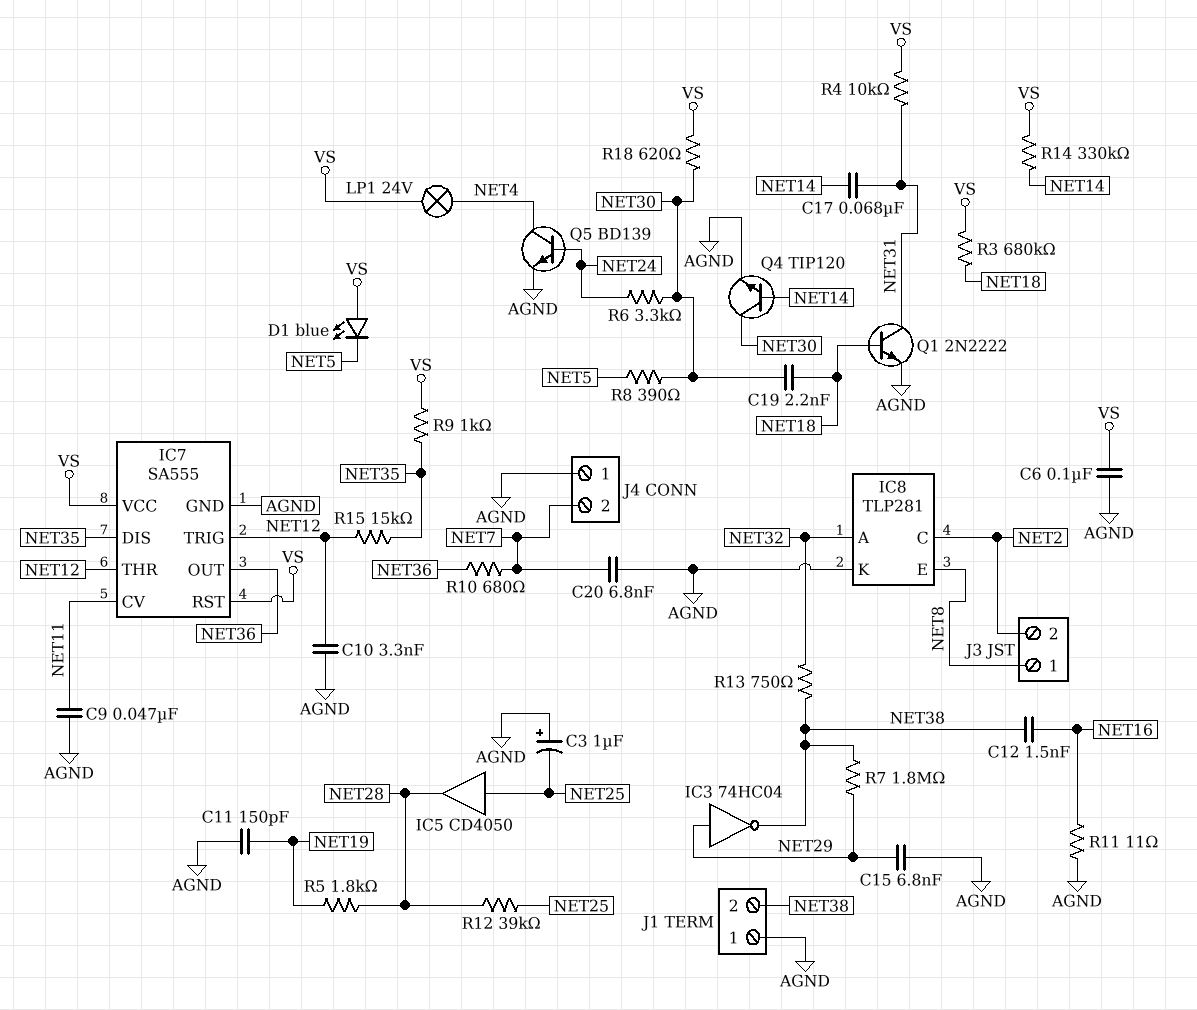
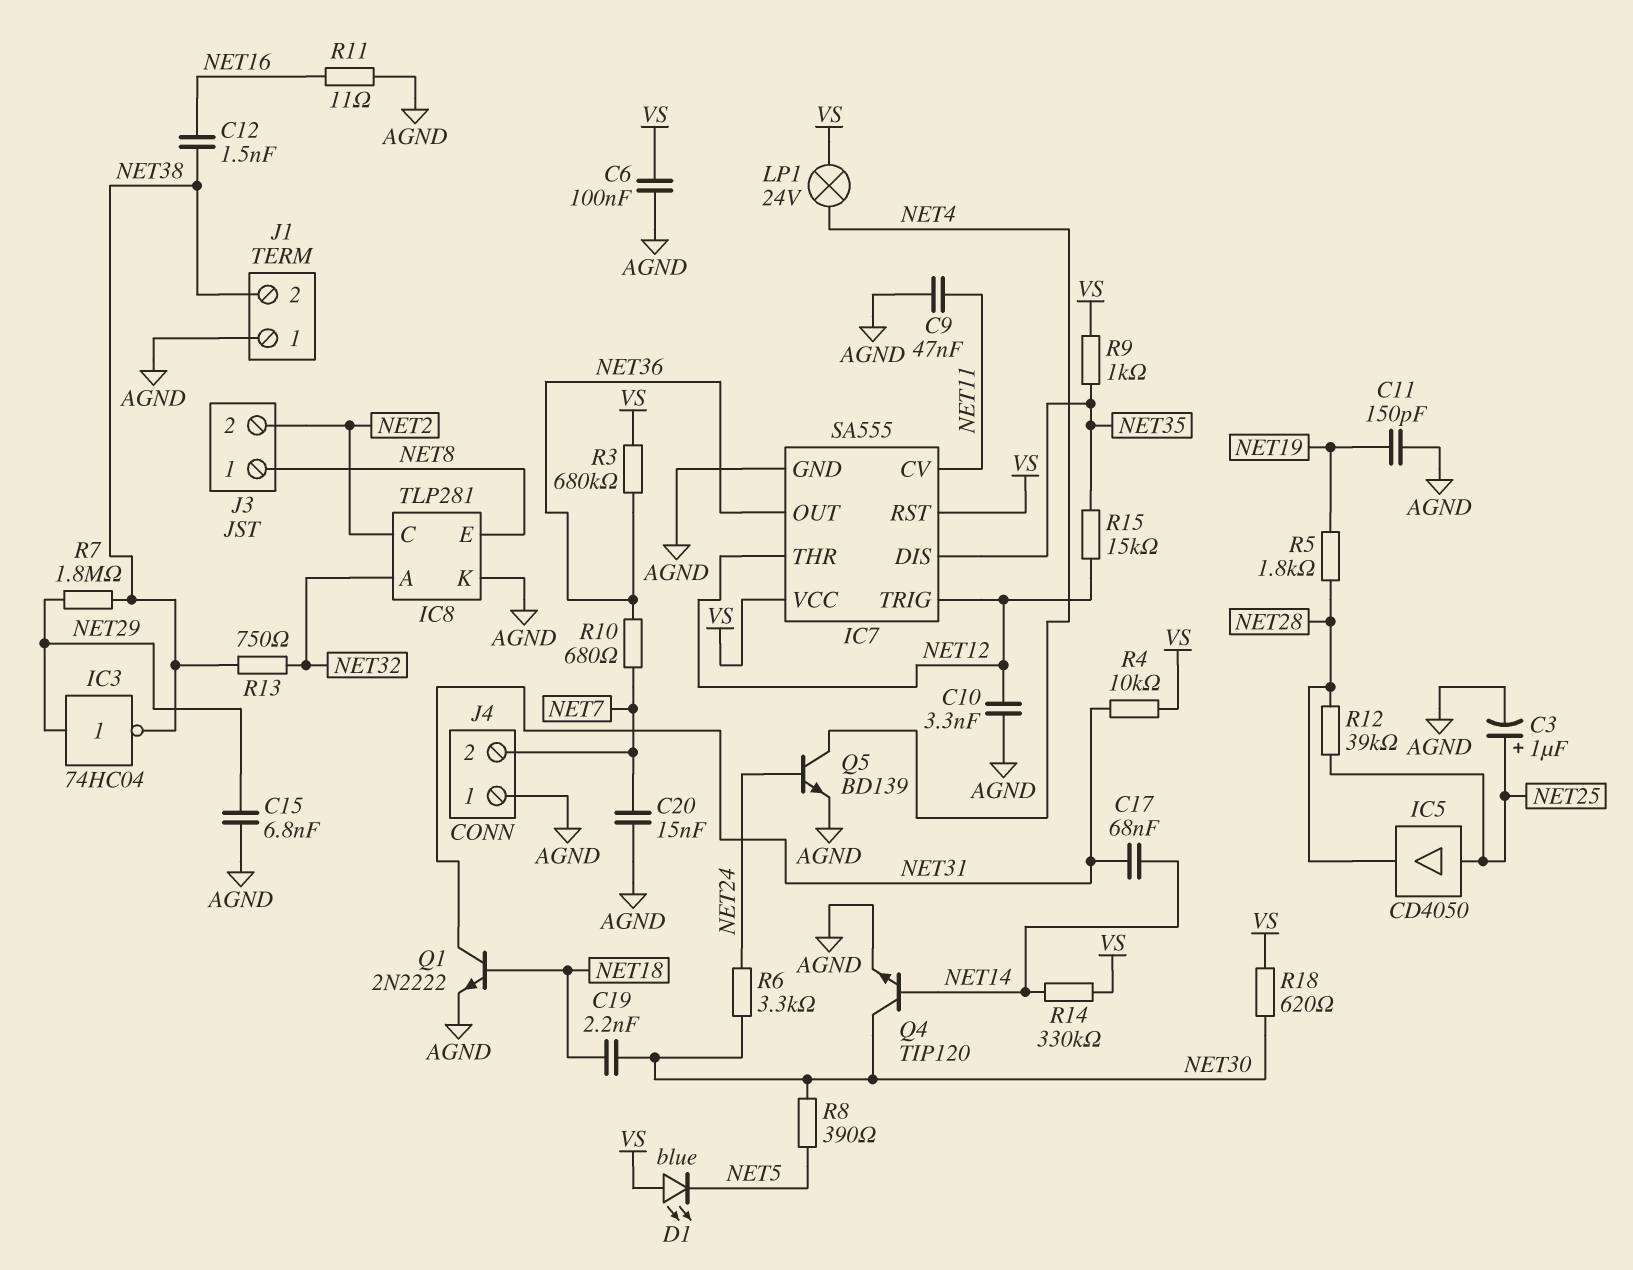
C3: 1uF (plus AGND, minus NET25) -> 1uF (plus NET25, minus AGND)
C20: 6.8nF (AGND, NET7) -> 15nF (AGND, NET7)
R3: 680k (NET18, VS) -> 680k (NET36, VS)

